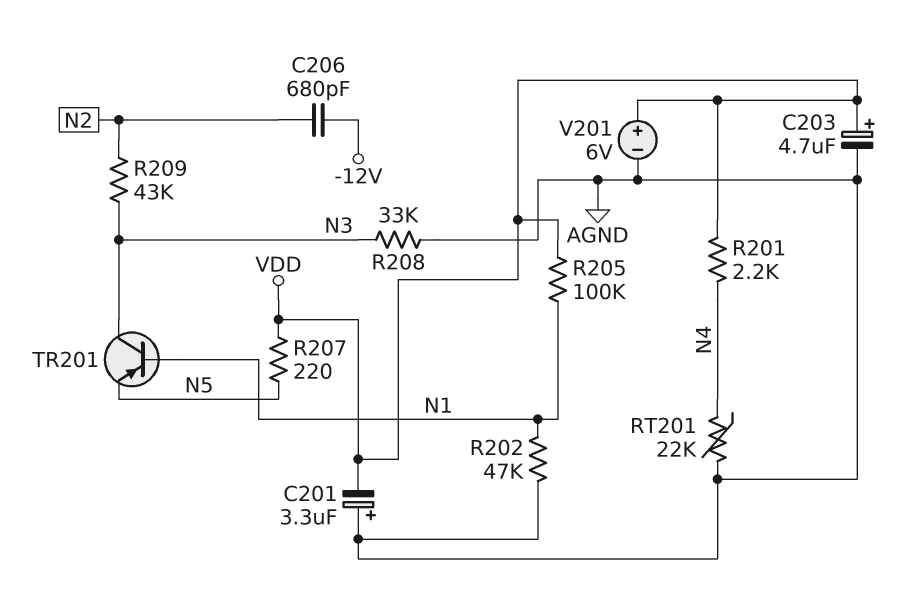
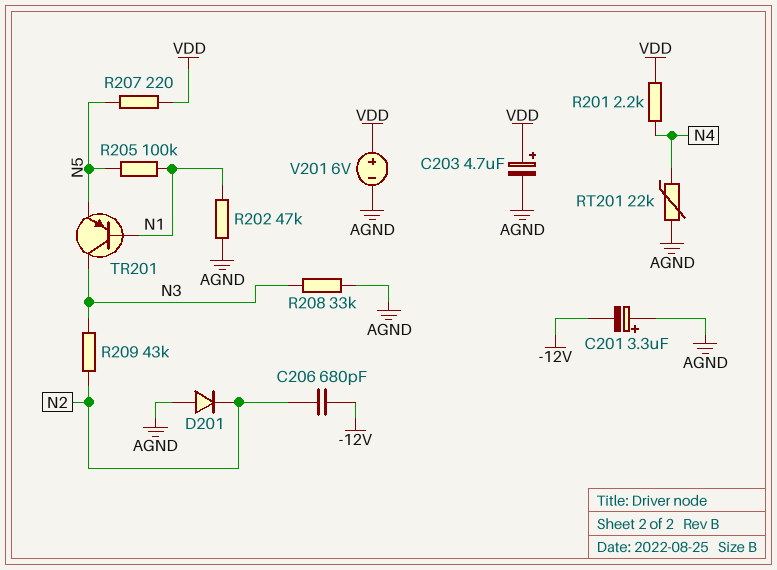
C201: 3.3uF (plus AGND, minus VDD) -> 3.3uF (plus AGND, minus -12V)
D201: none -> diode (A AGND, K N2)
R205: 100k (N1, VDD) -> 100k (N1, N5)

